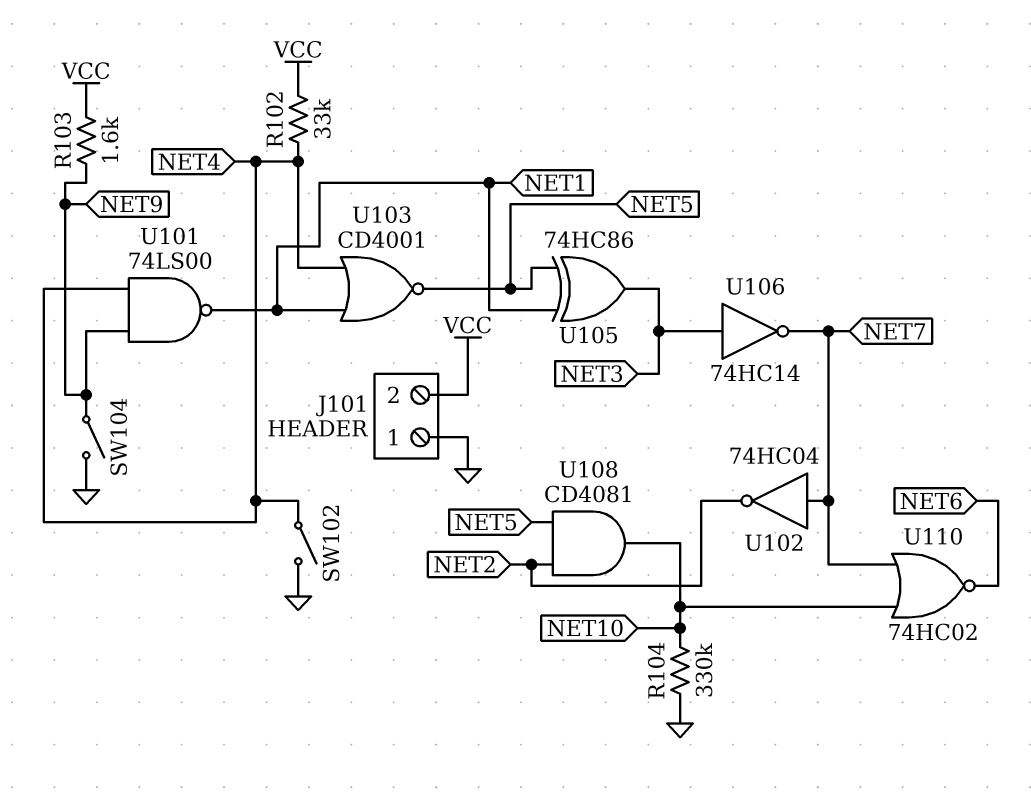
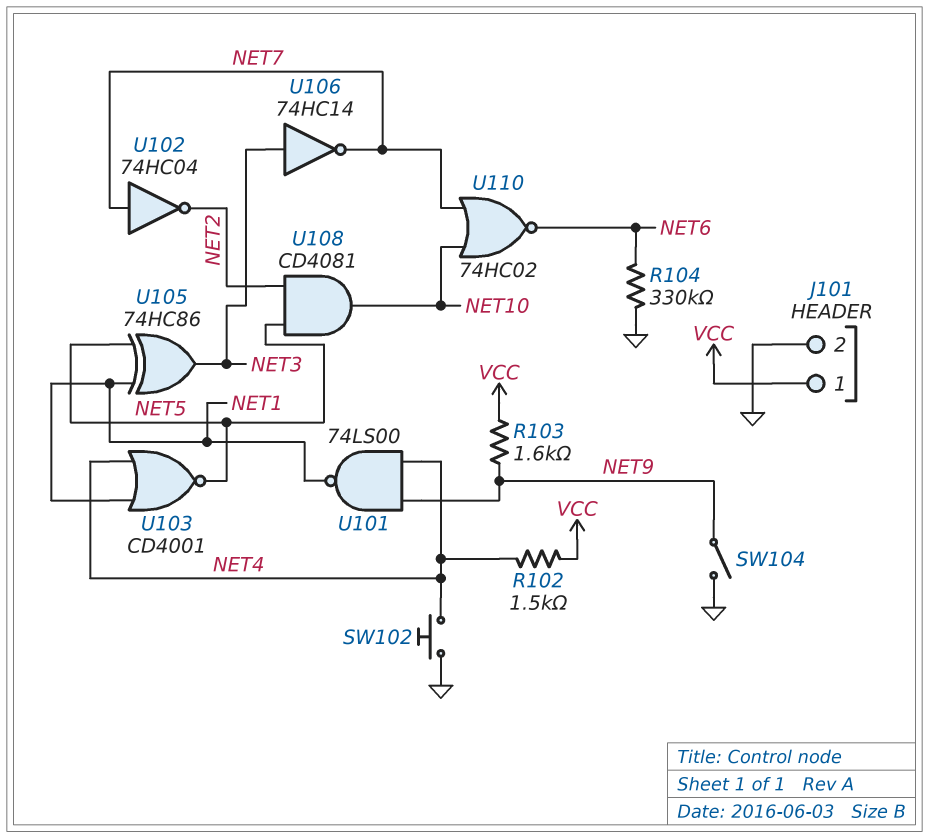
J101 pin 1: GND -> VCC
J101 pin 2: VCC -> GND
R102: 33k (NET4, VCC) -> 1.5k (NET4, VCC)
R104: 330k (GND, NET10) -> 330k (GND, NET6)
SW102: switch (GND, NET4) -> button (GND, NET4)

